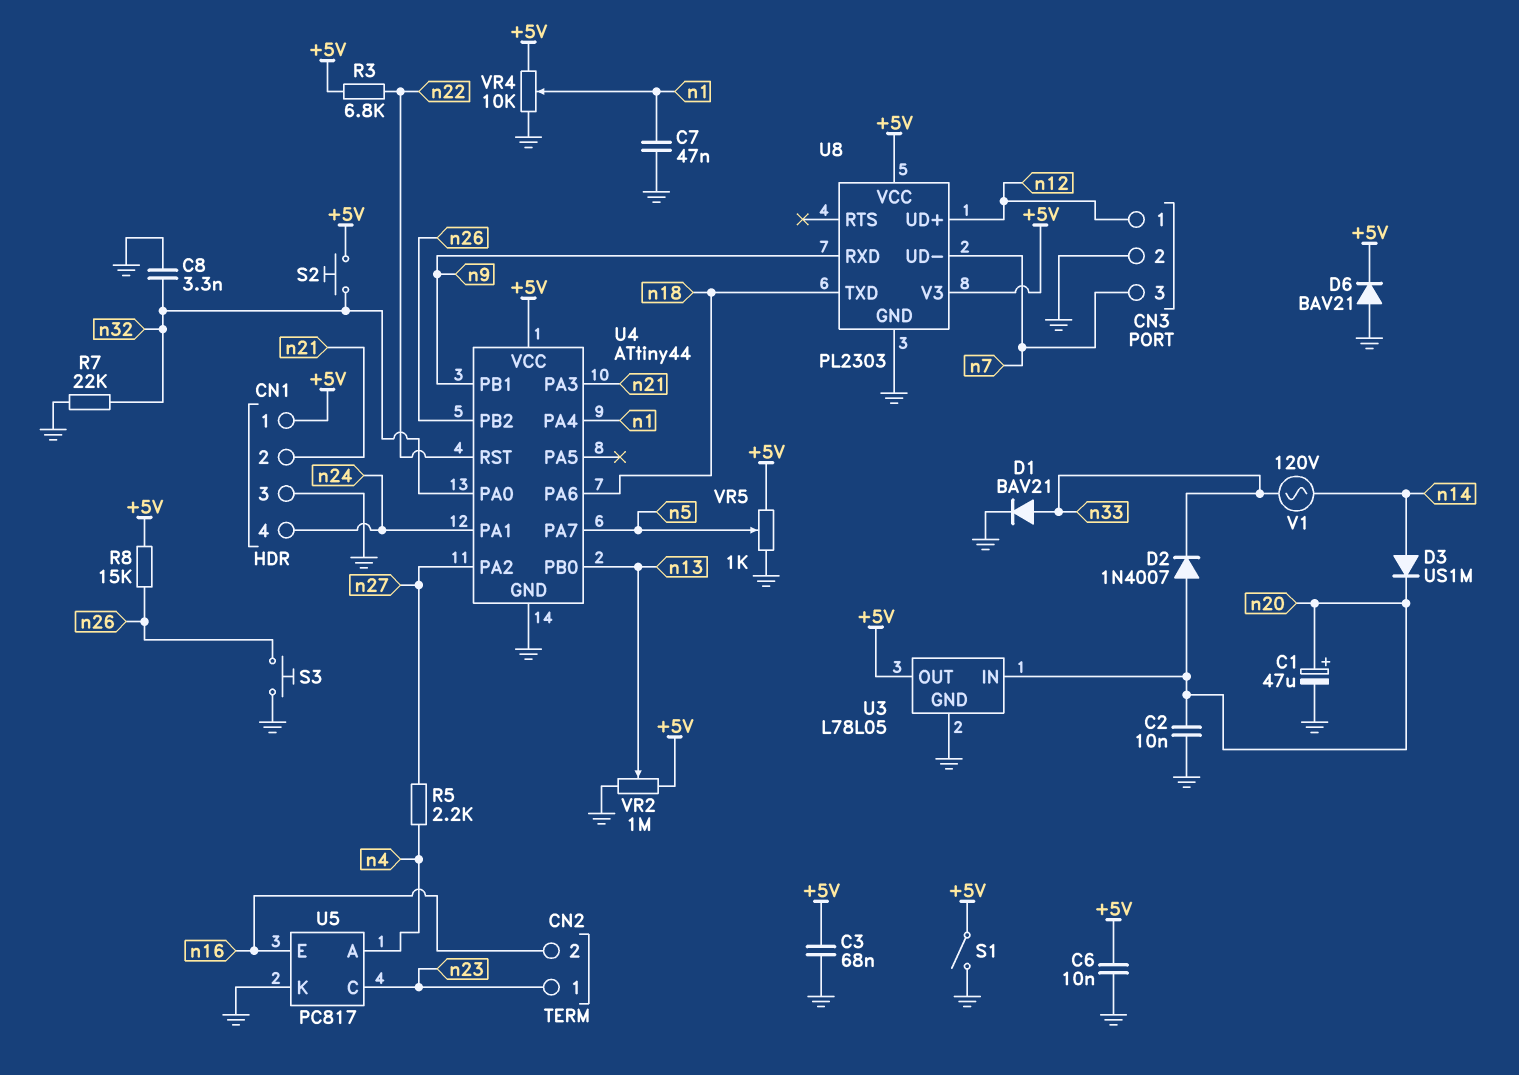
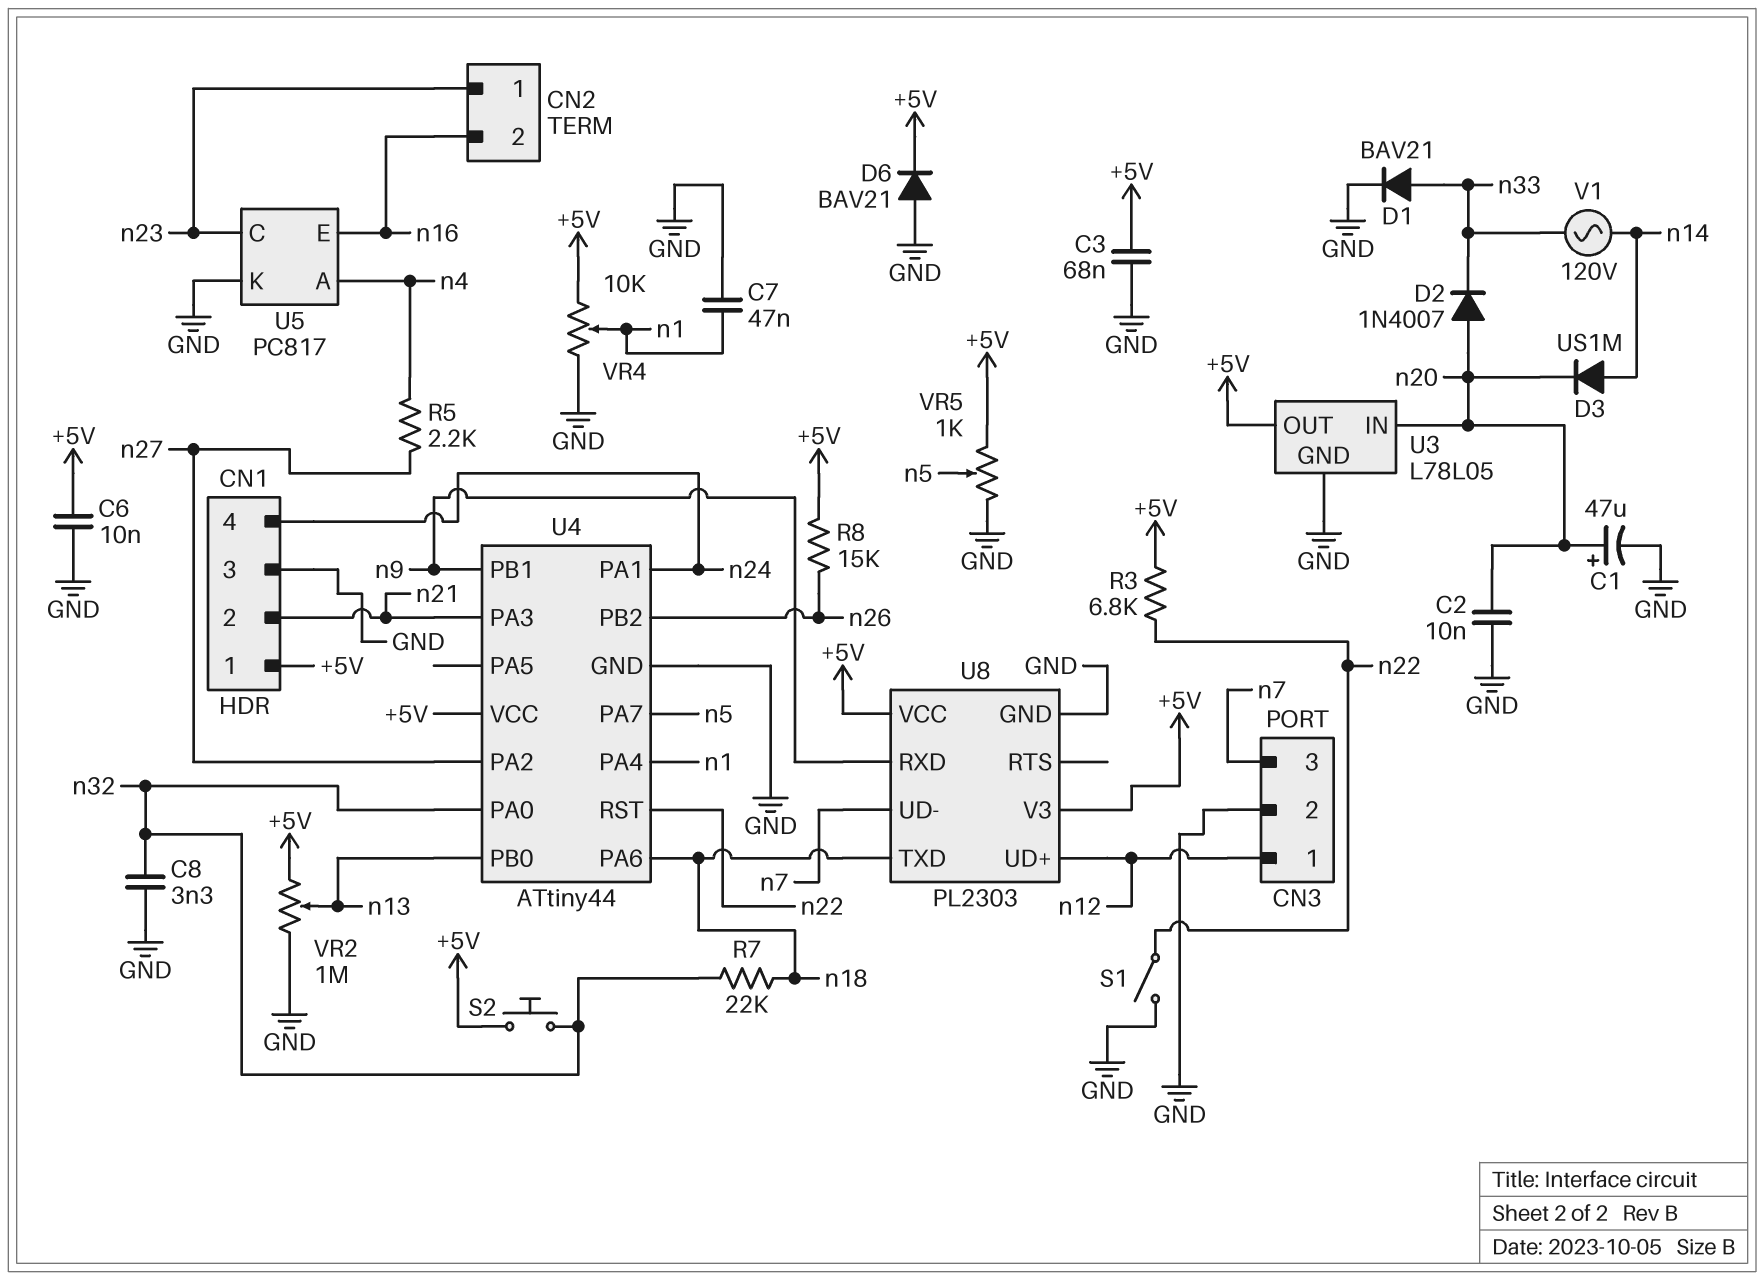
R7: 22k (GND, n32) -> 22k (n18, n32)
S1: switch (+5V, GND) -> switch (GND, n22)
S3: button (GND, n26) -> none

